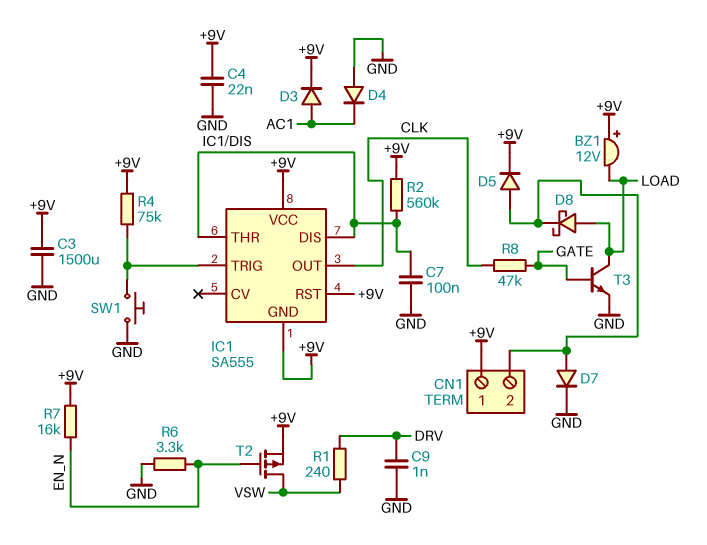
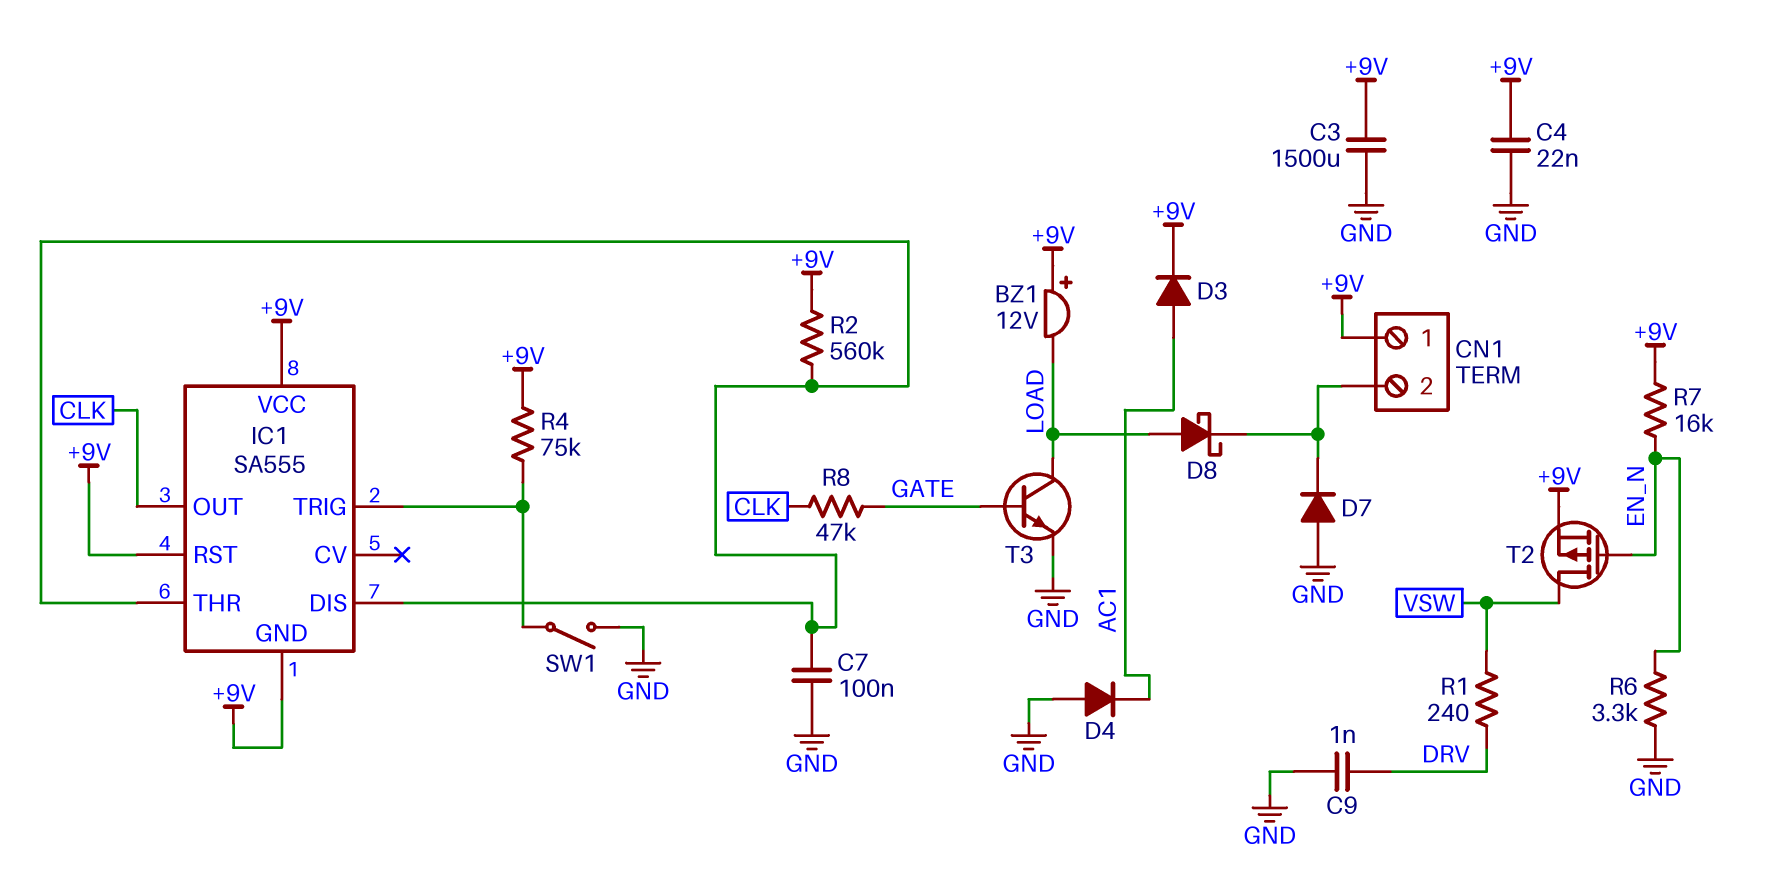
D5: diode (A CN1/2, K +9V) -> none
D7: diode (A CN1/2, K GND) -> diode (A GND, K CN1/2)
SW1: button (GND, IC1/TRIG) -> switch (GND, IC1/TRIG)

